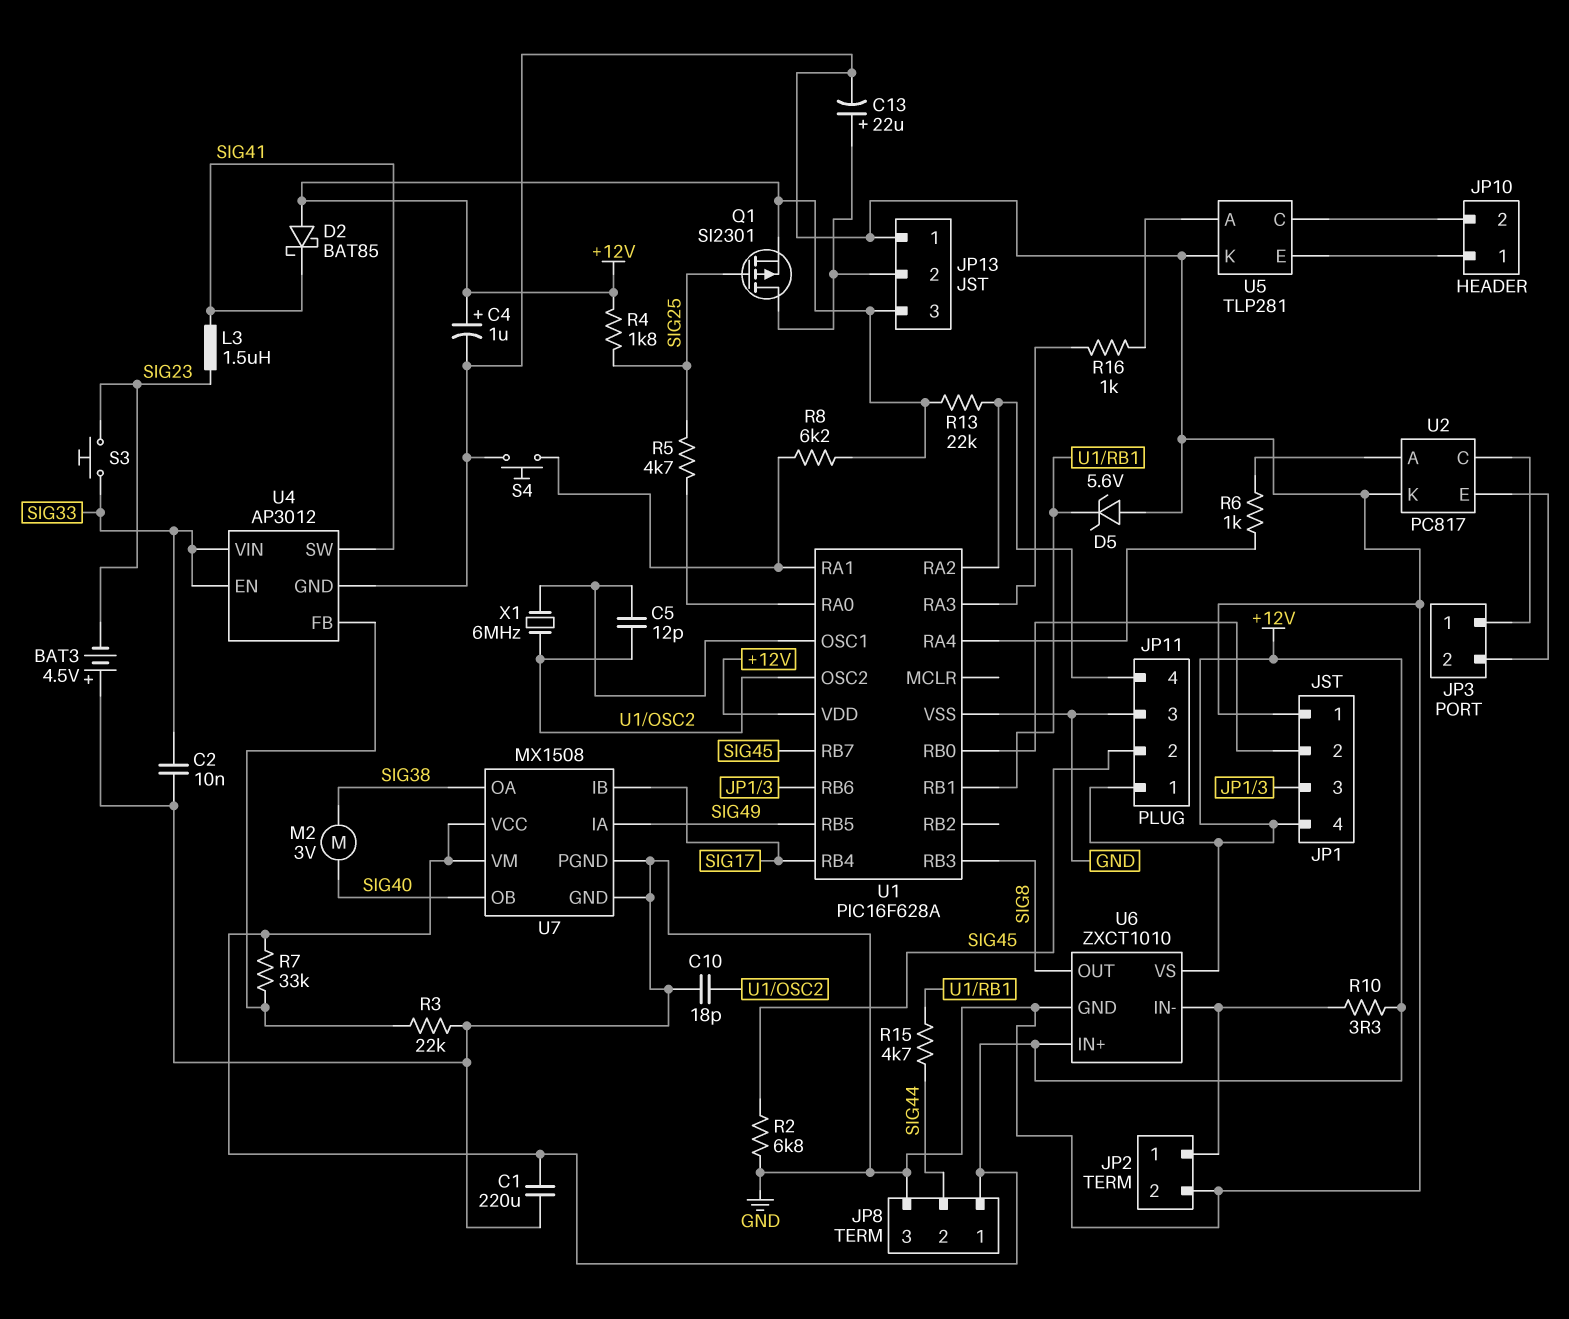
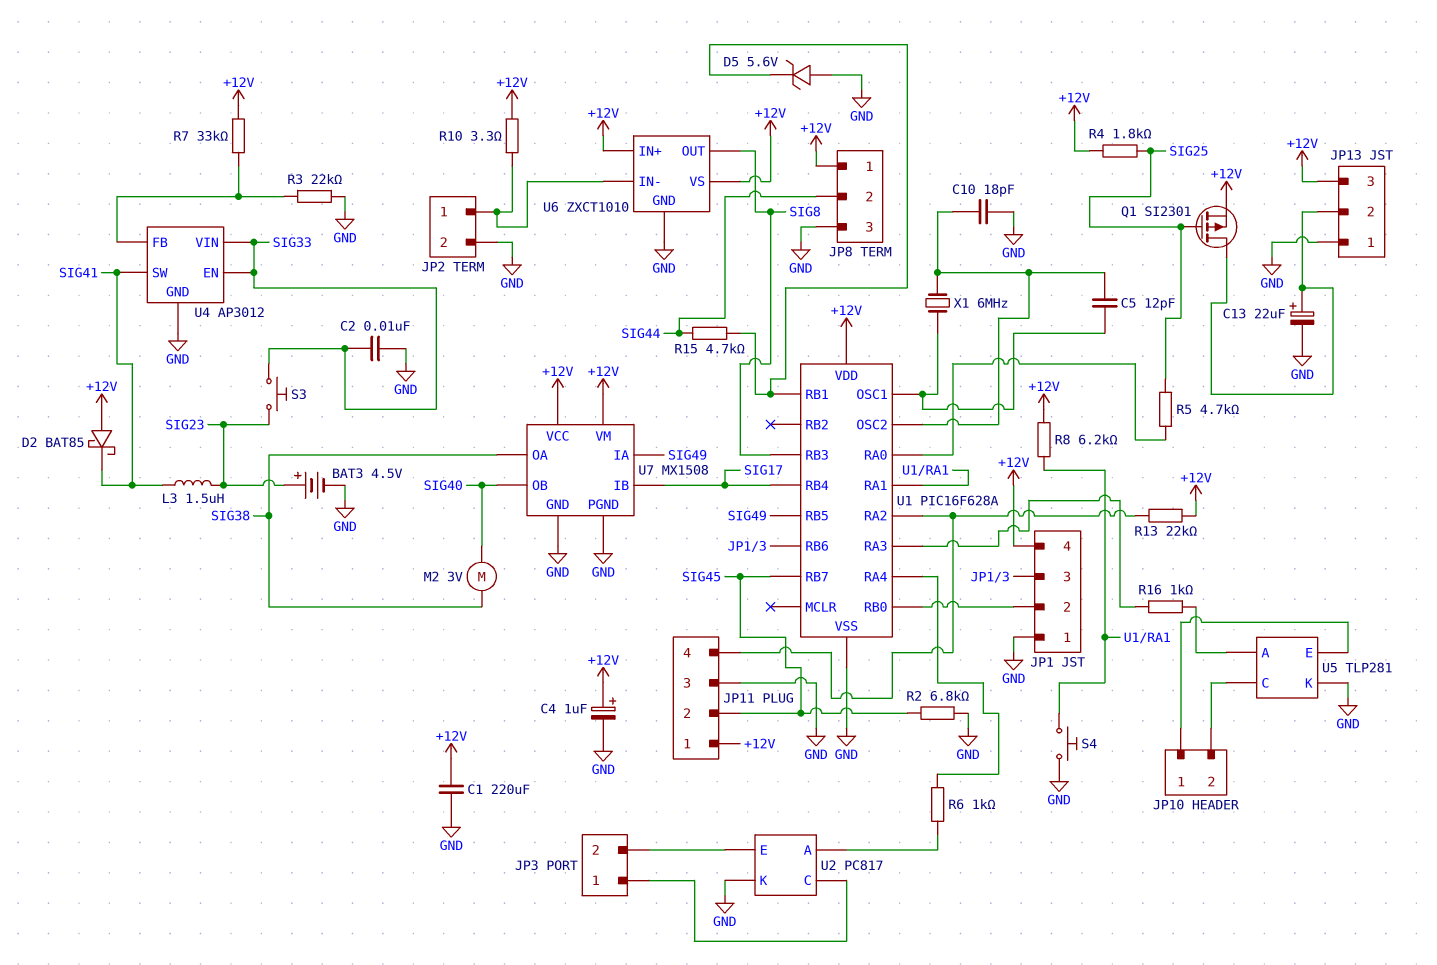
BAT3: 4.5V (plus GND, minus SIG23) -> 4.5V (plus SIG23, minus GND)

